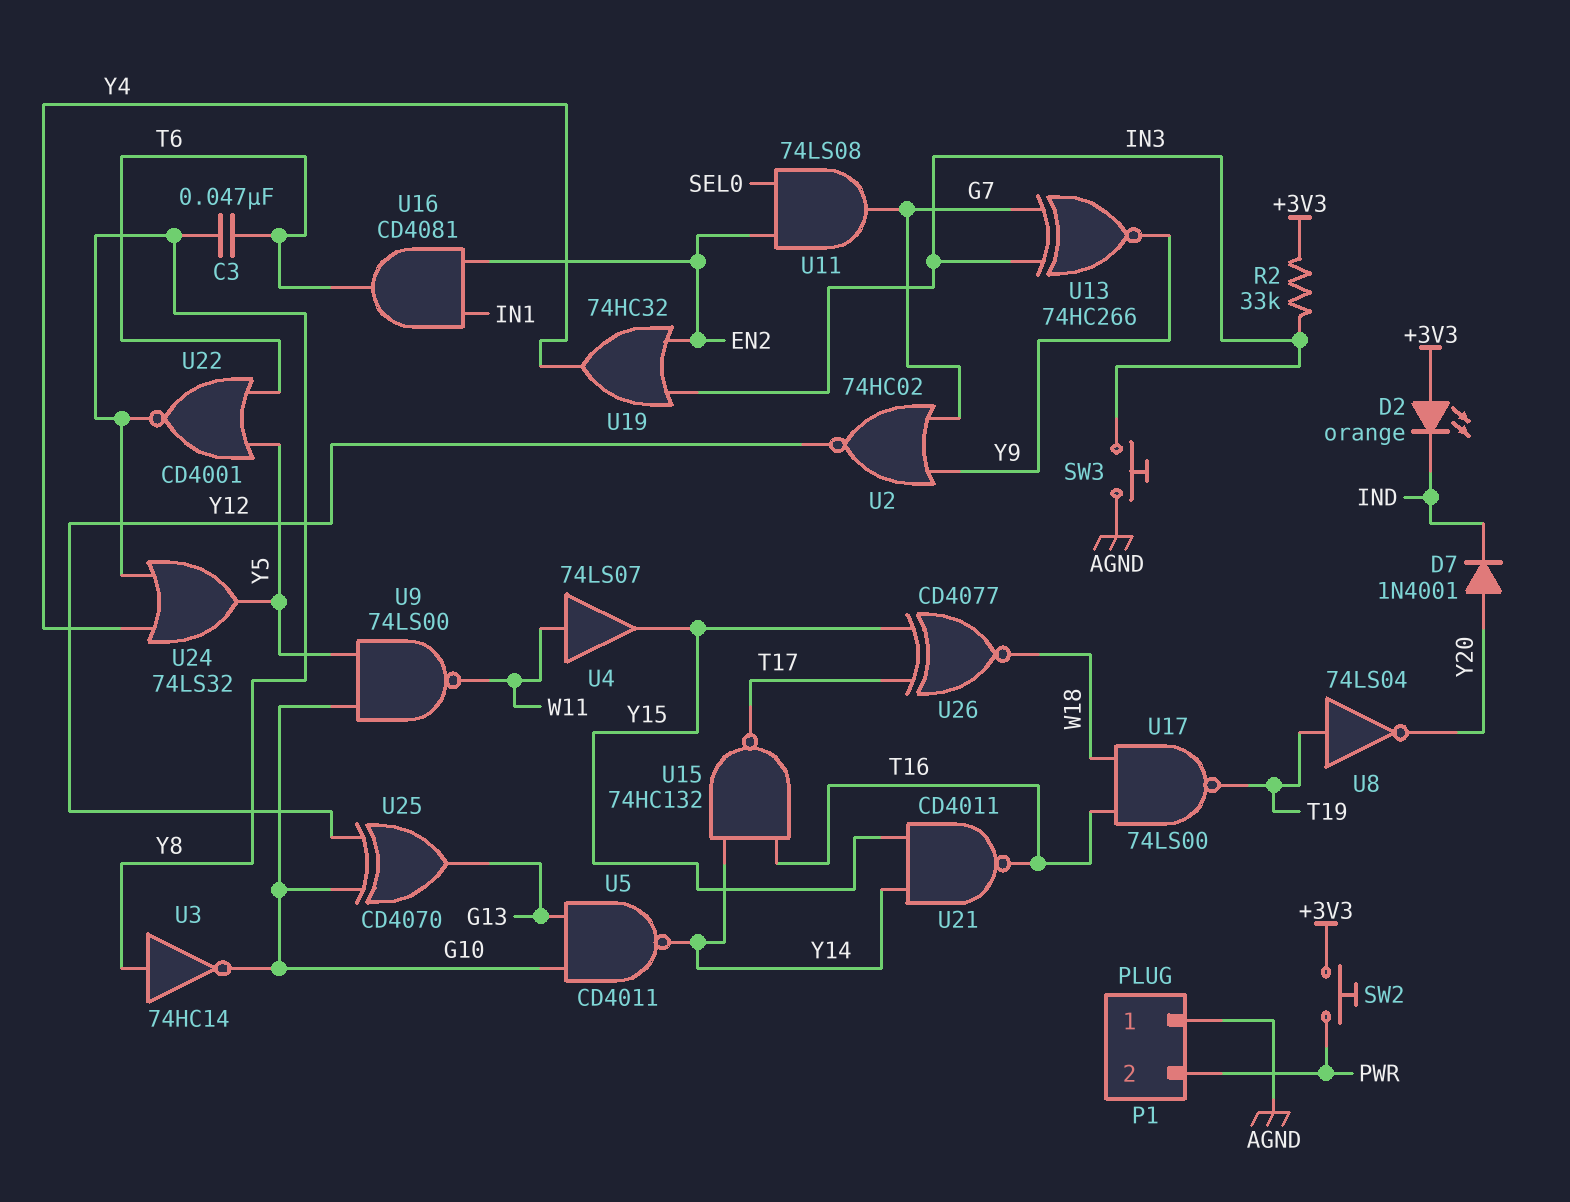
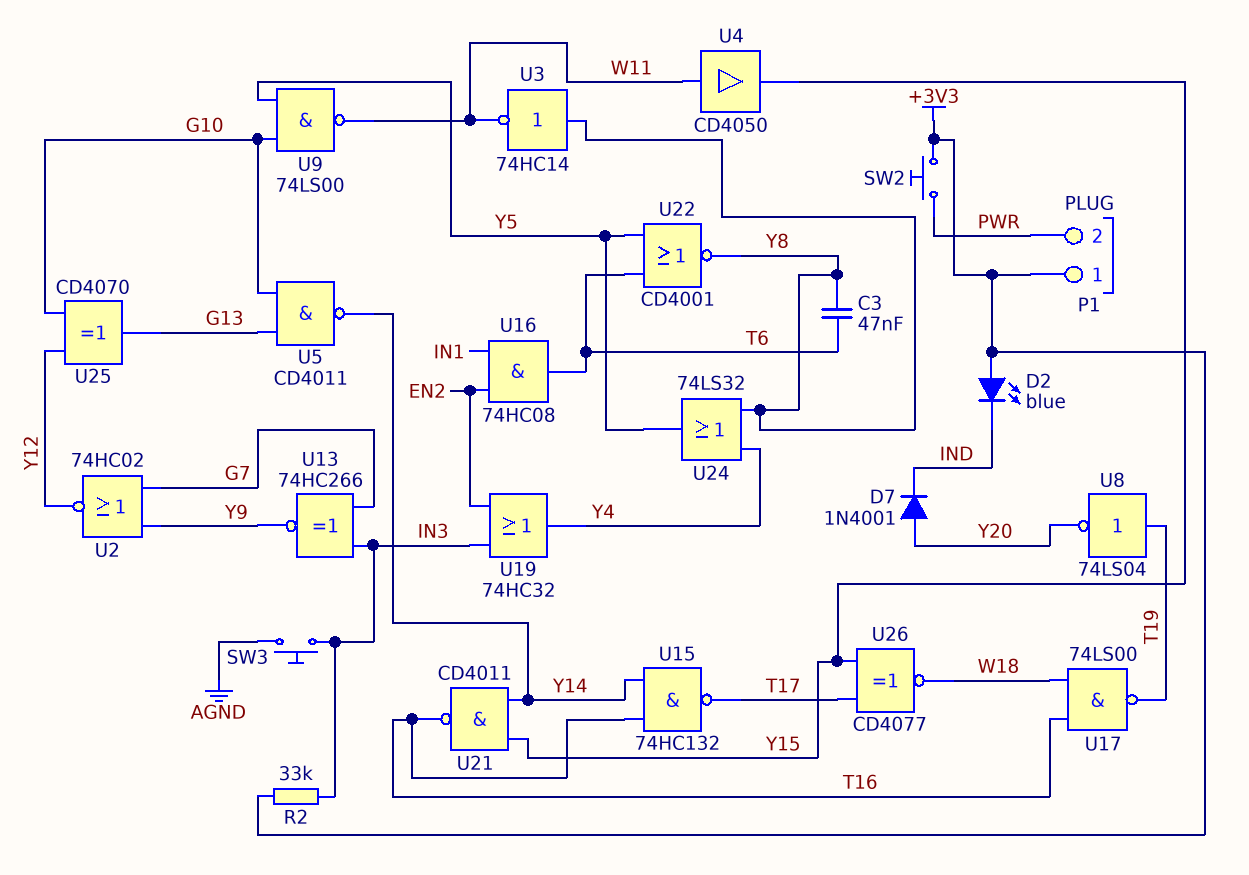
D2: LED orange (A +3V3, K IND) -> LED blue (A +3V3, K IND)
P1 pin 1: AGND -> +3V3
U3: NOT 74HC14 (in Y8, out G10) -> NOT 74HC14 (in Y8, out W11)
U4: buffer 74LS07 (in W11, out Y15) -> buffer CD4050 (in W11, out Y15)
U11: AND 74LS08 (in EN2, in SEL0, out G7) -> none
U16: AND CD4081 (in EN2, in IN1, out T6) -> AND 74HC08 (in EN2, in IN1, out T6)

